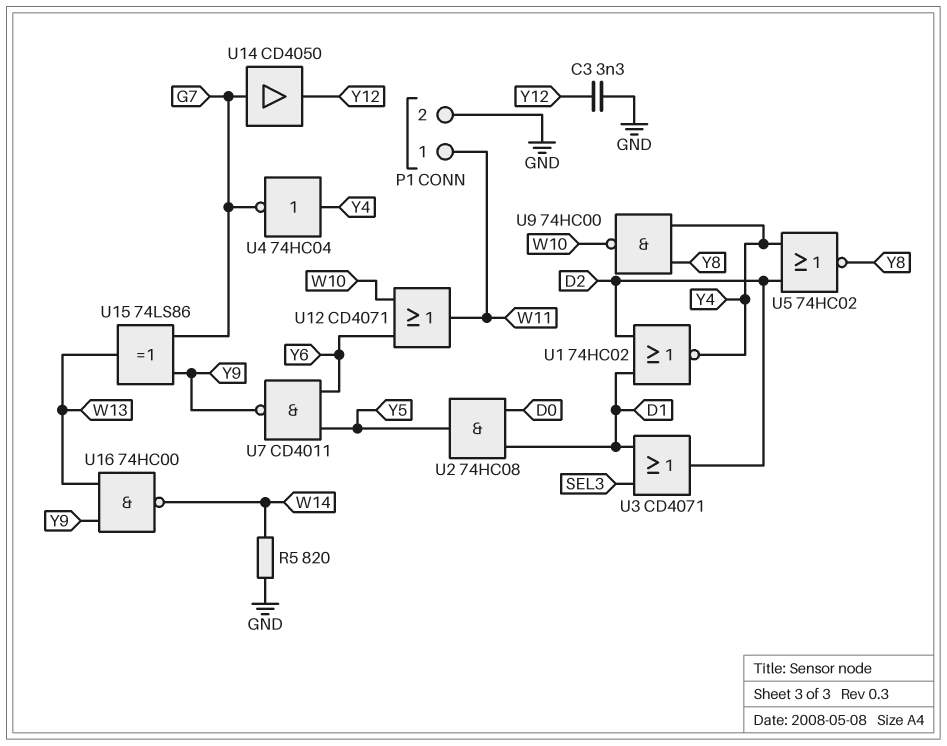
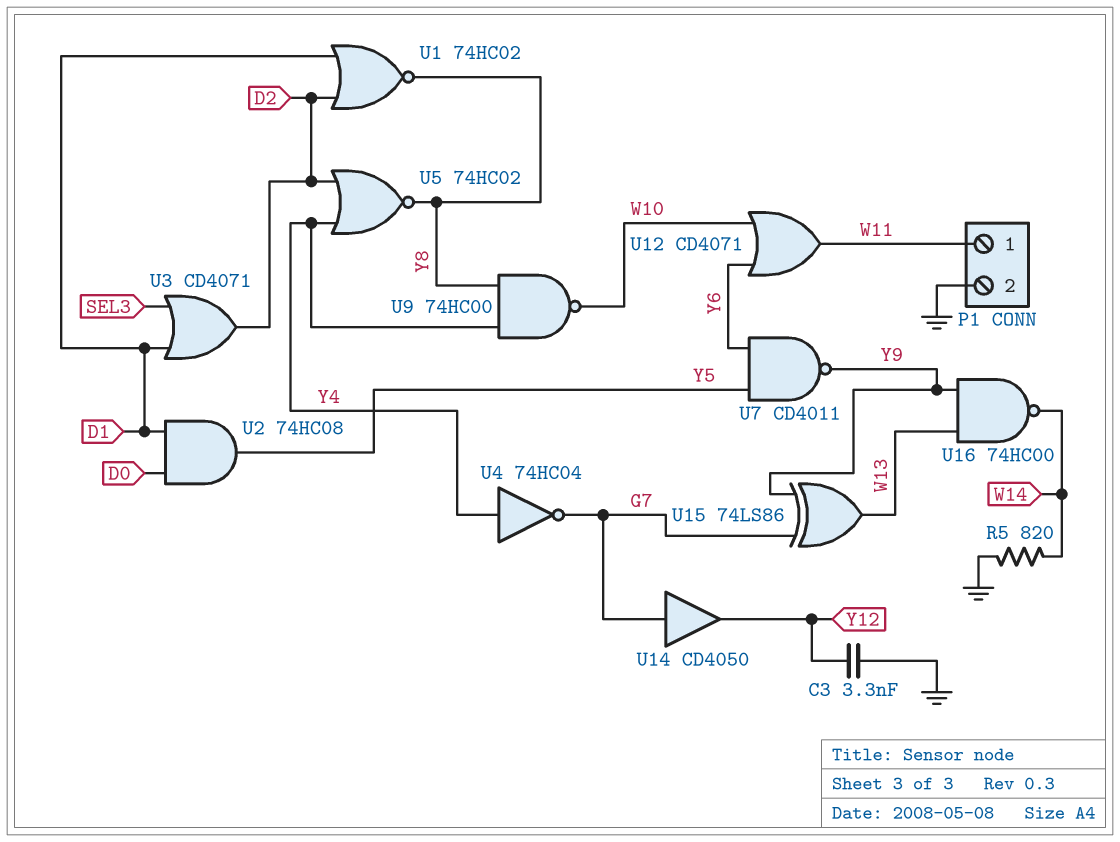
U1: NOR 74HC02 (in D1, in D2, out Y4) -> NOR 74HC02 (in D1, in D2, out Y8)

